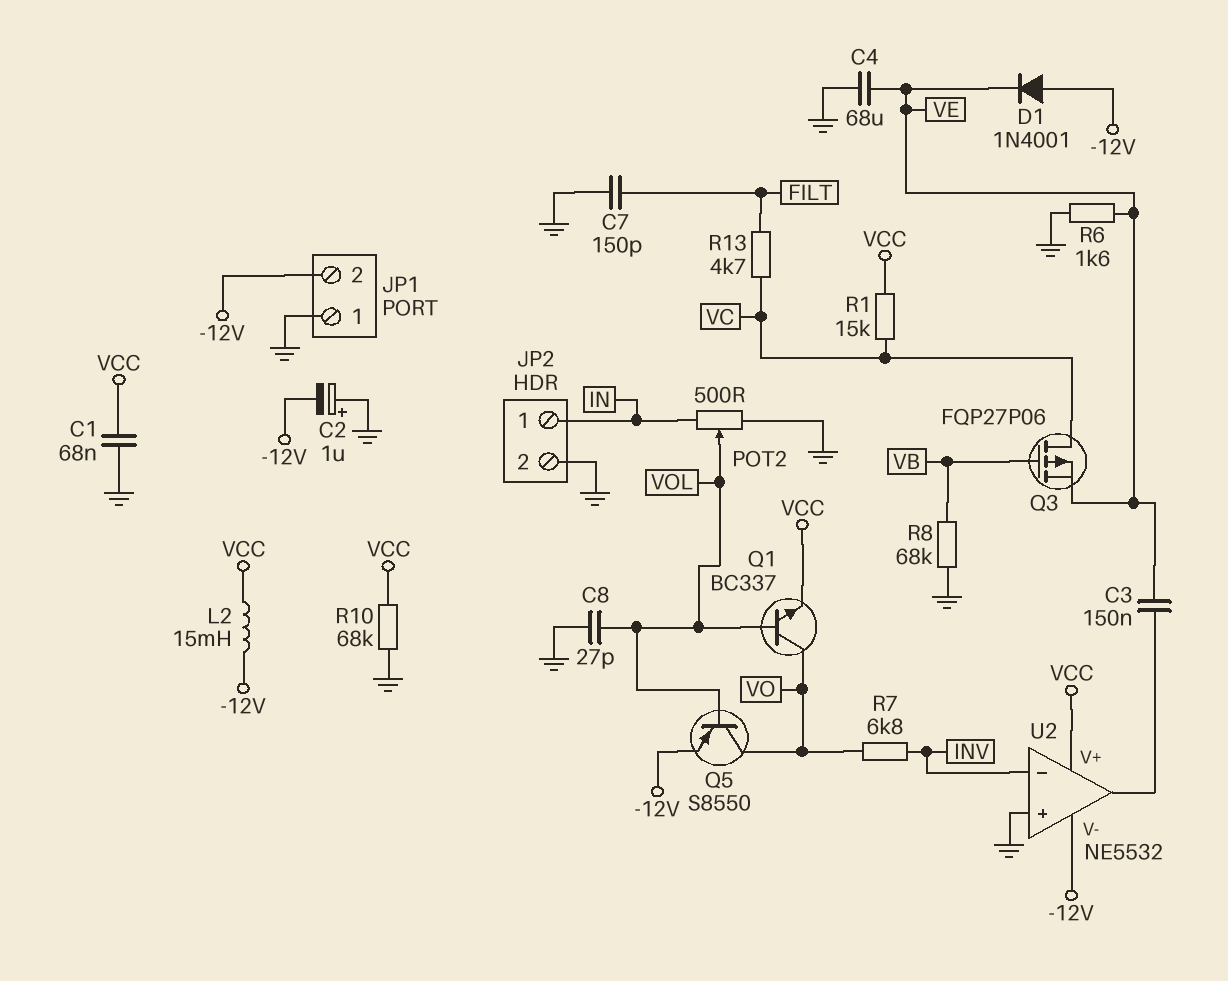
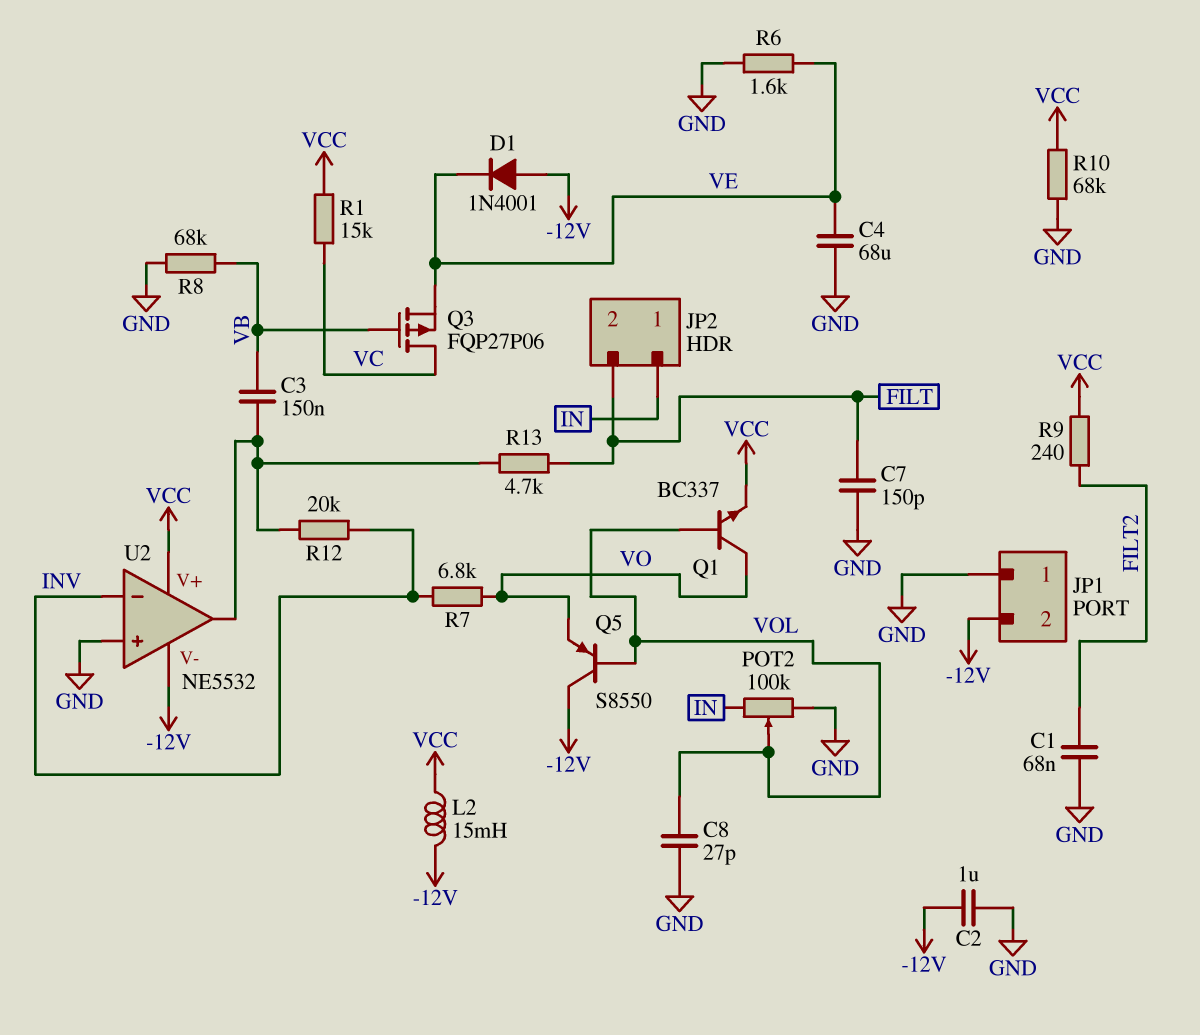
C1: 68nF (GND, VCC) -> 68nF (FILT2, GND)
C2: 1uF (plus GND, minus -12V) -> 1uF (-12V, GND)
C3: 150nF (U2/out, VE) -> 150nF (U2/out, VB)
JP2 pin 2: GND -> FILT
POT2: 500 (GND, IN, wiper VOL) -> 100k (GND, IN, wiper VOL)
Q5: PNP S8550 (B VOL, C VO, E -12V) -> PNP S8550 (B VOL, C -12V, E VO)
R9: none -> 240 (FILT2, VCC)
R12: none -> 20k (INV, U2/out)
R13: 4.7k (FILT, VC) -> 4.7k (FILT, U2/out)

